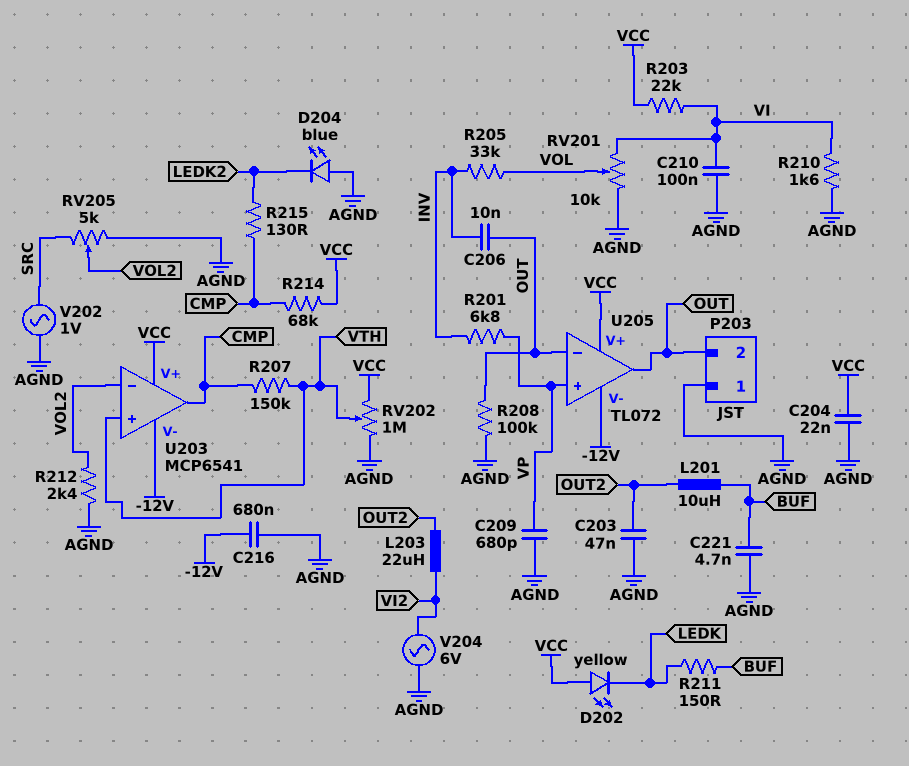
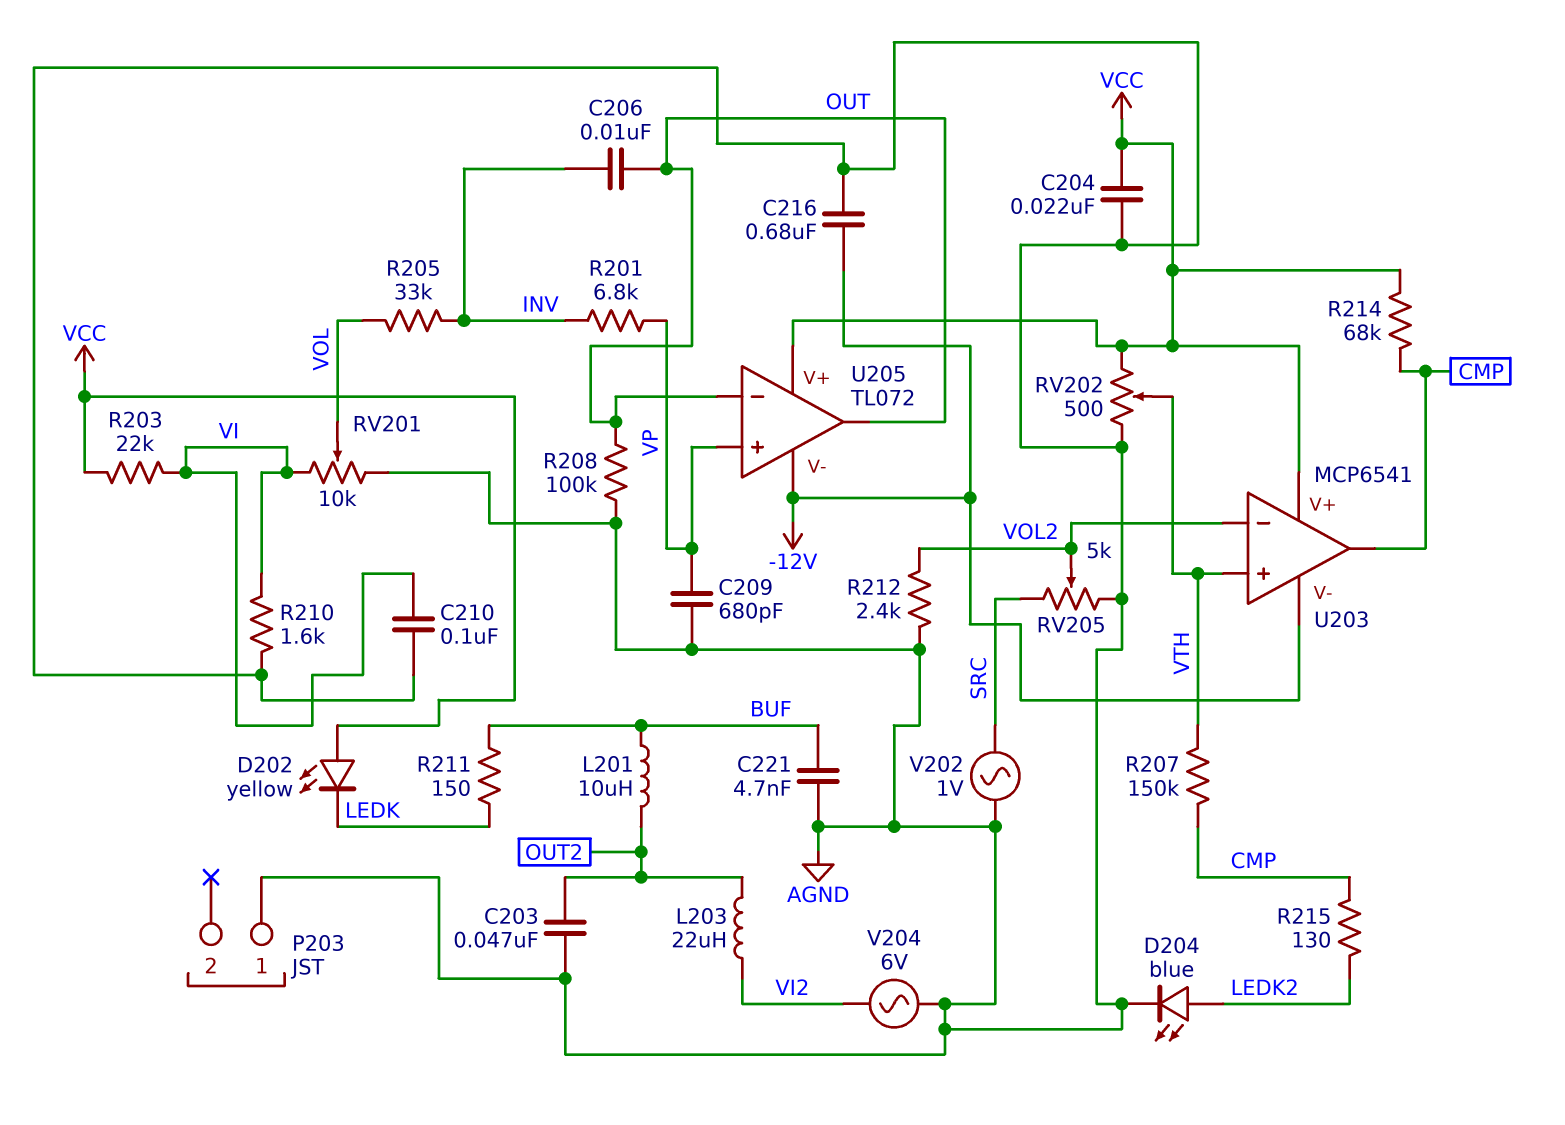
D204: LED blue (A AGND, K LEDK2) -> LED blue (A LEDK2, K AGND)
P203 pin 2: OUT -> none
RV202: 1M (AGND, VCC, wiper VTH) -> 500 (AGND, VCC, wiper VTH)

